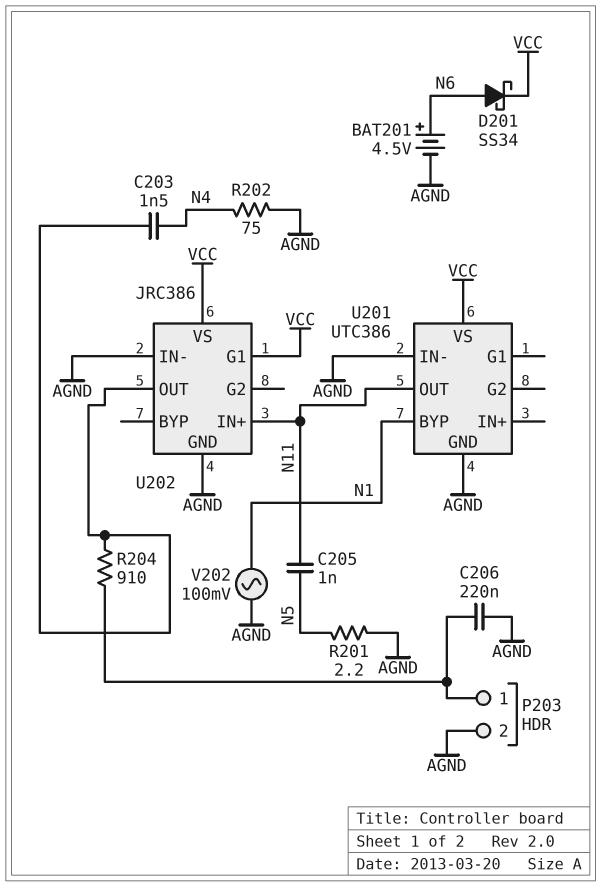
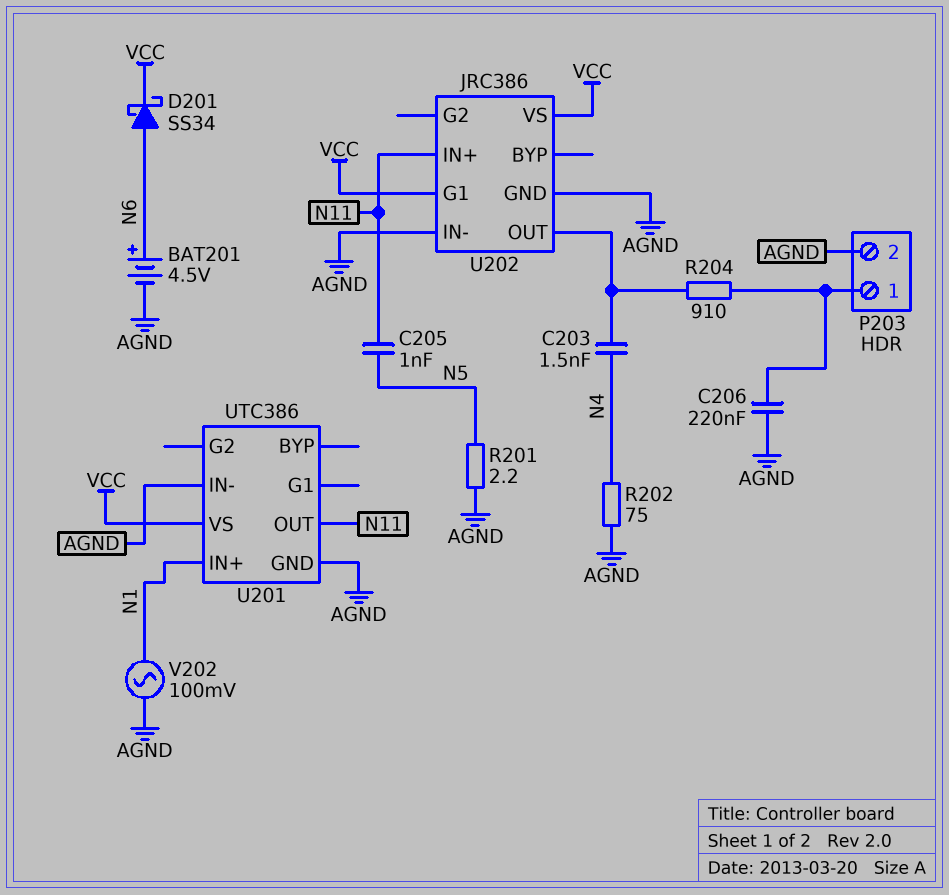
U201 pin BYP: N1 -> none
U201 pin IN+: none -> N1

